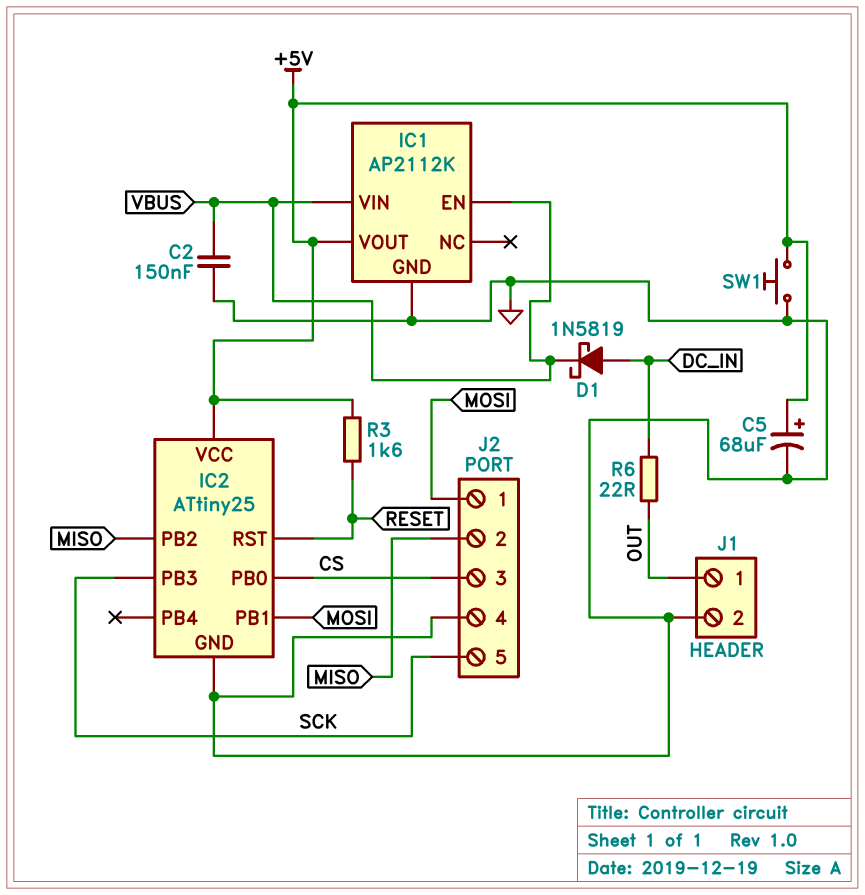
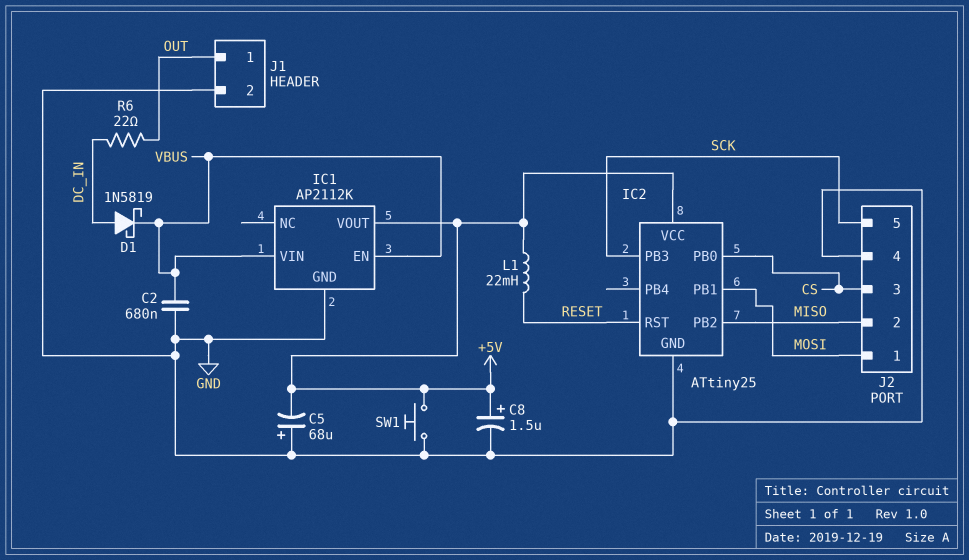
C2: 150nF (GND, VBUS) -> 680nF (GND, VBUS)
C5: 68uF (plus +5V, minus GND) -> 68uF (plus GND, minus +5V)
C8: none -> 1.5uF (plus +5V, minus GND)
L1: none -> 22mH (+5V, RESET)
R3: 1.6k (+5V, RESET) -> none

